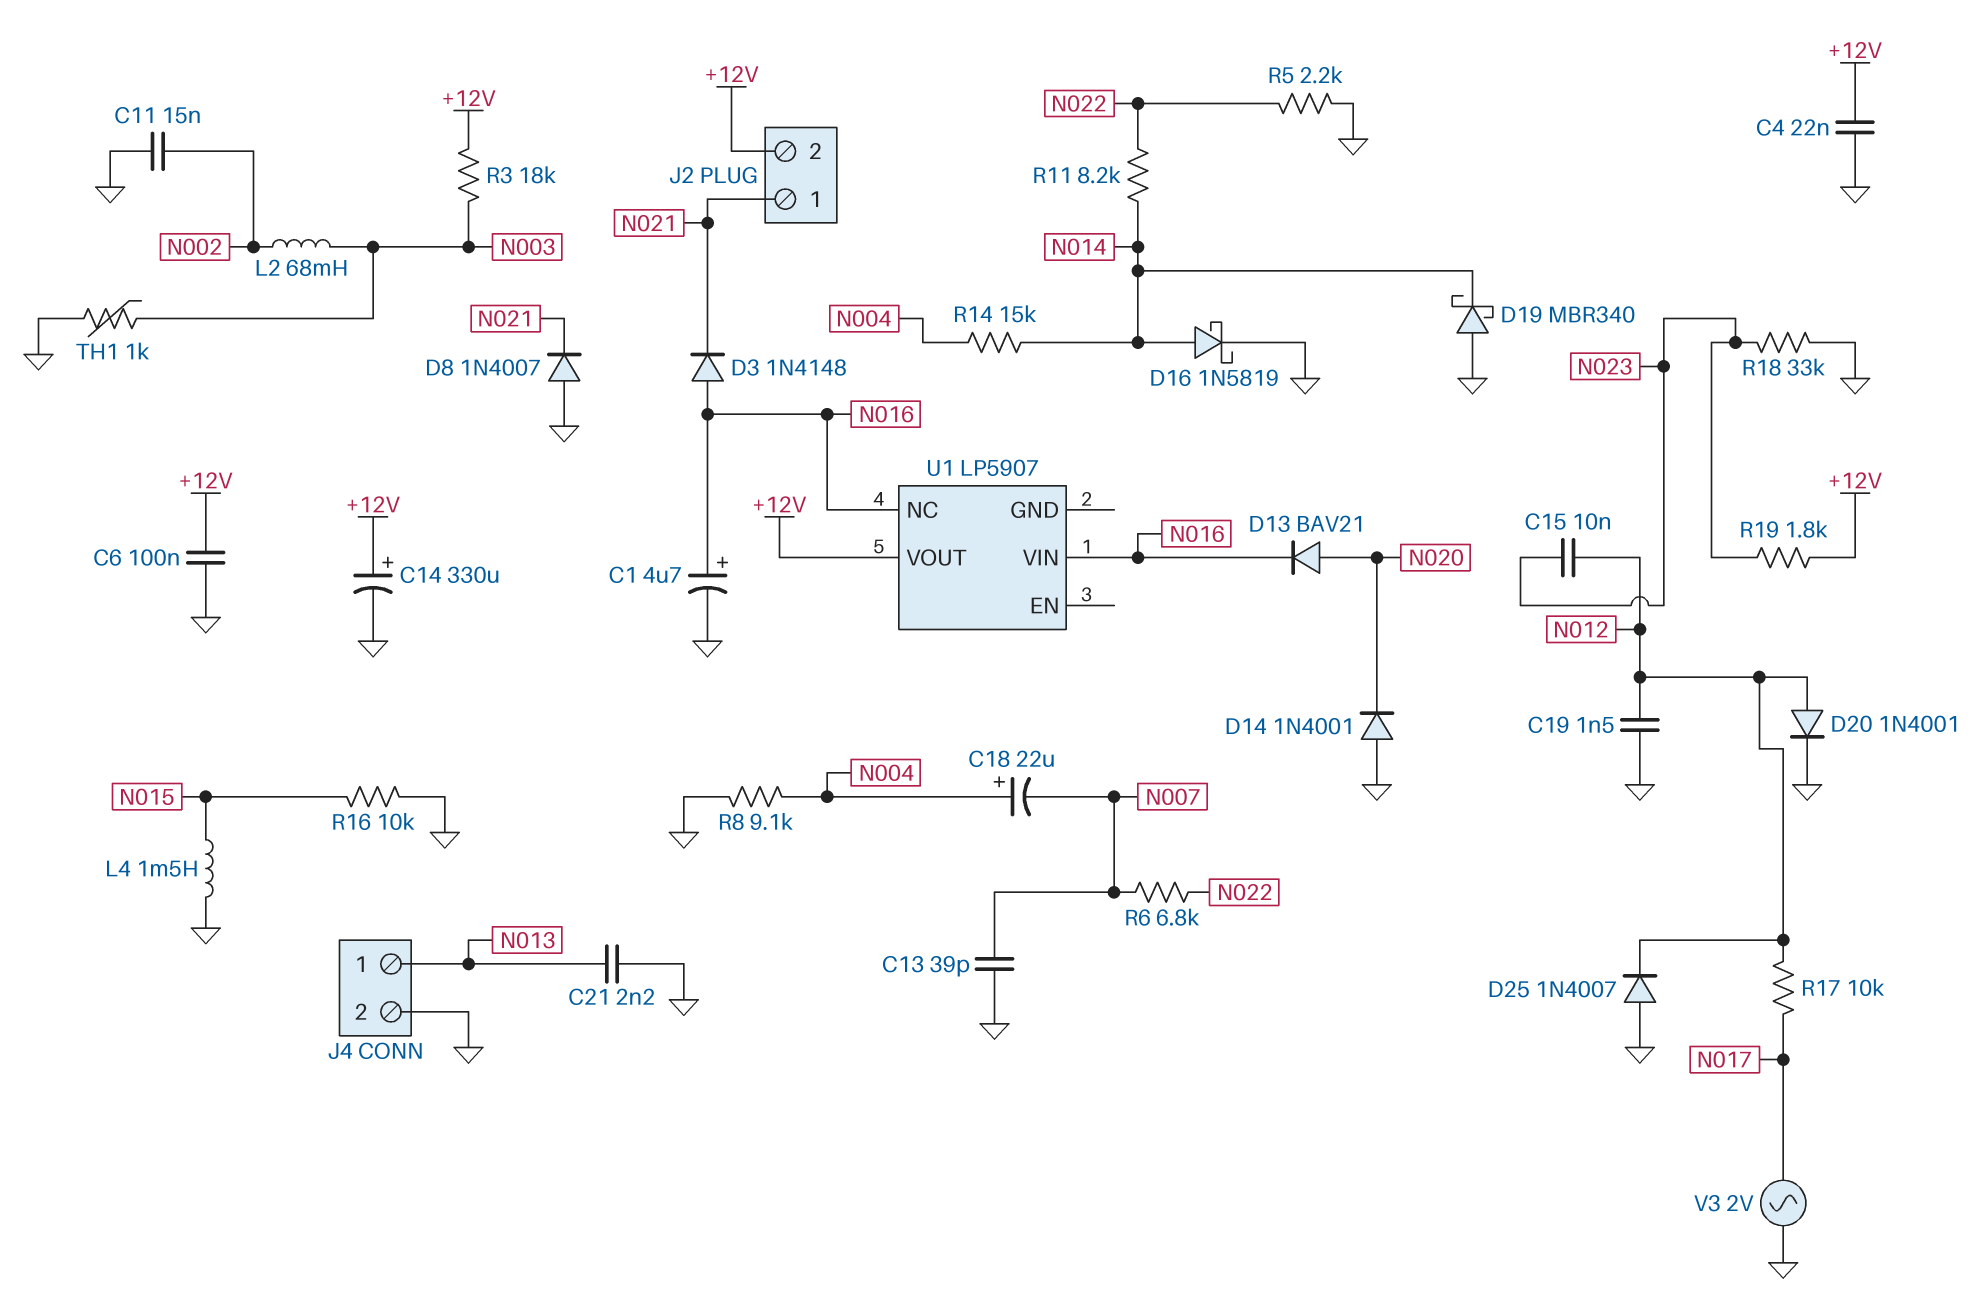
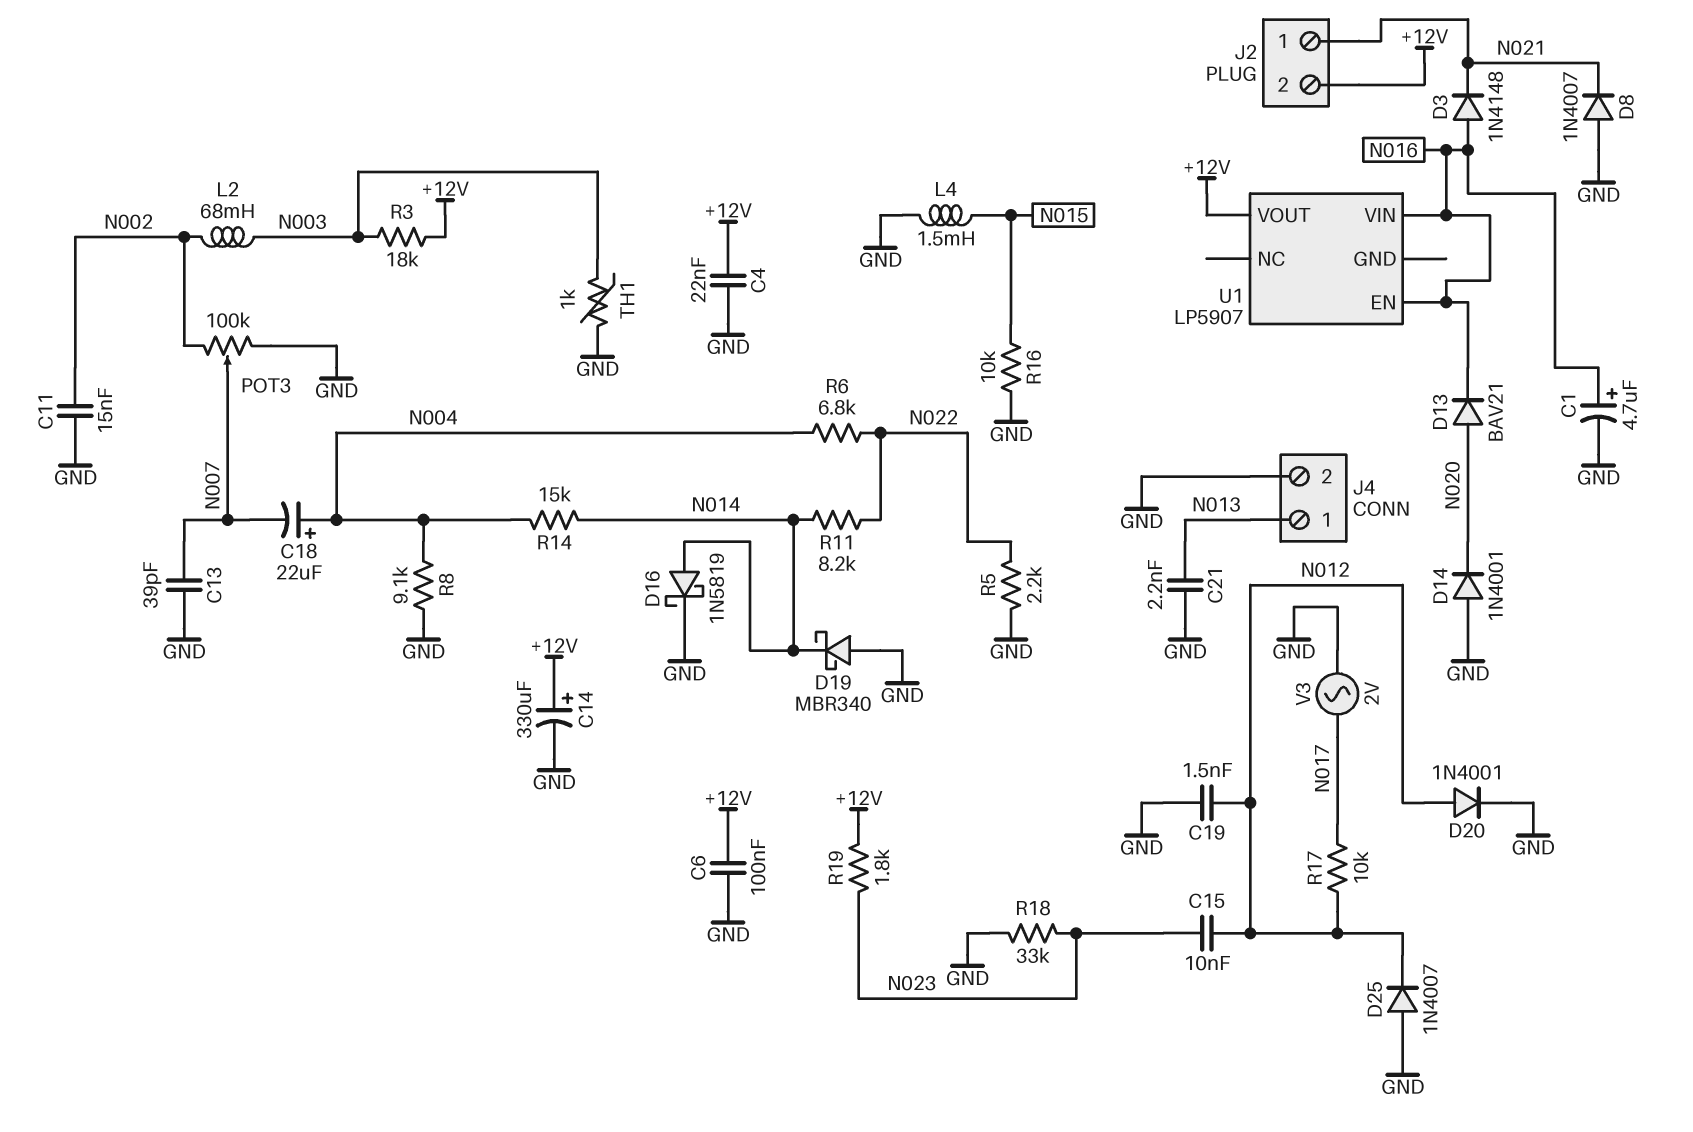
POT3: none -> 100k (GND, N002, wiper N007)
R6: 6.8k (N007, N022) -> 6.8k (N004, N022)
U1 pin EN: none -> N016
U1 pin NC: N016 -> none

